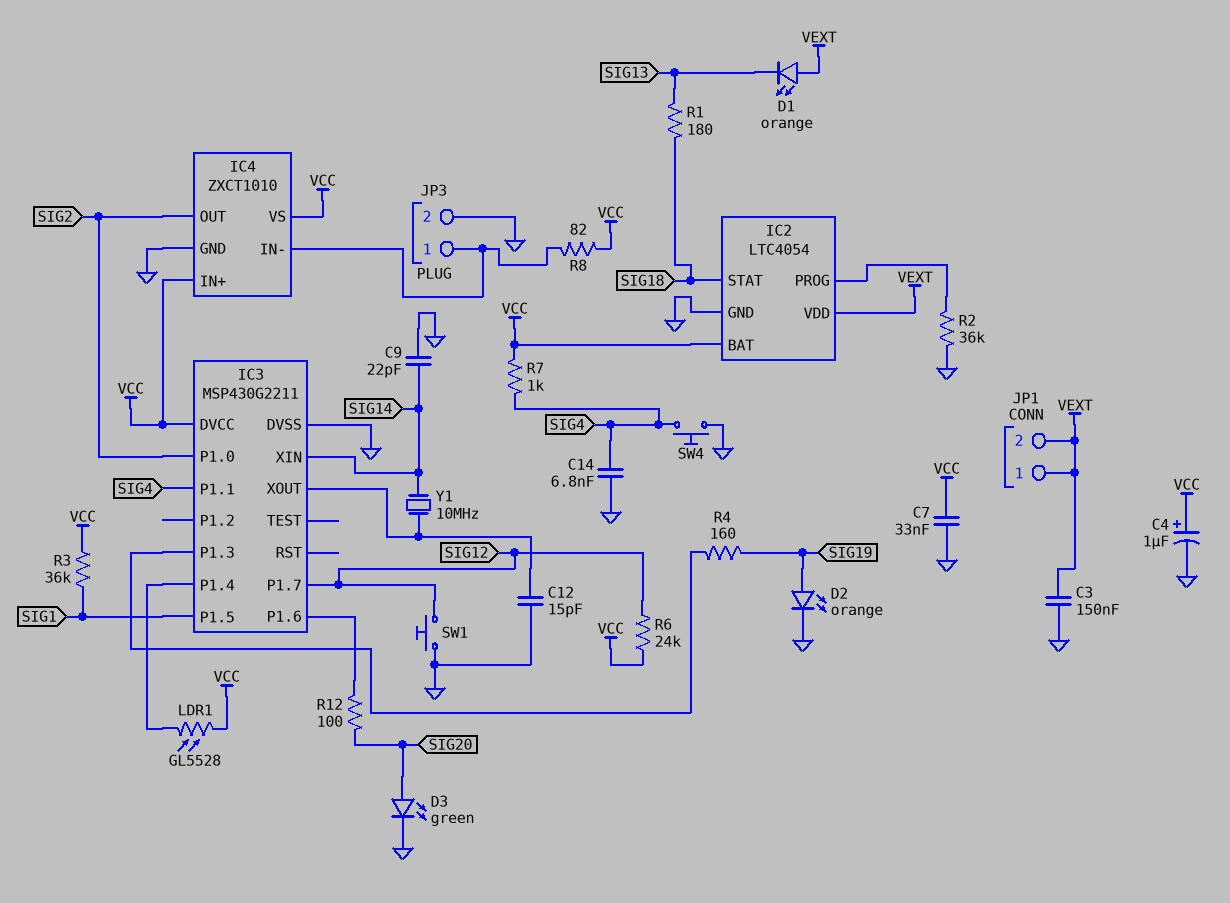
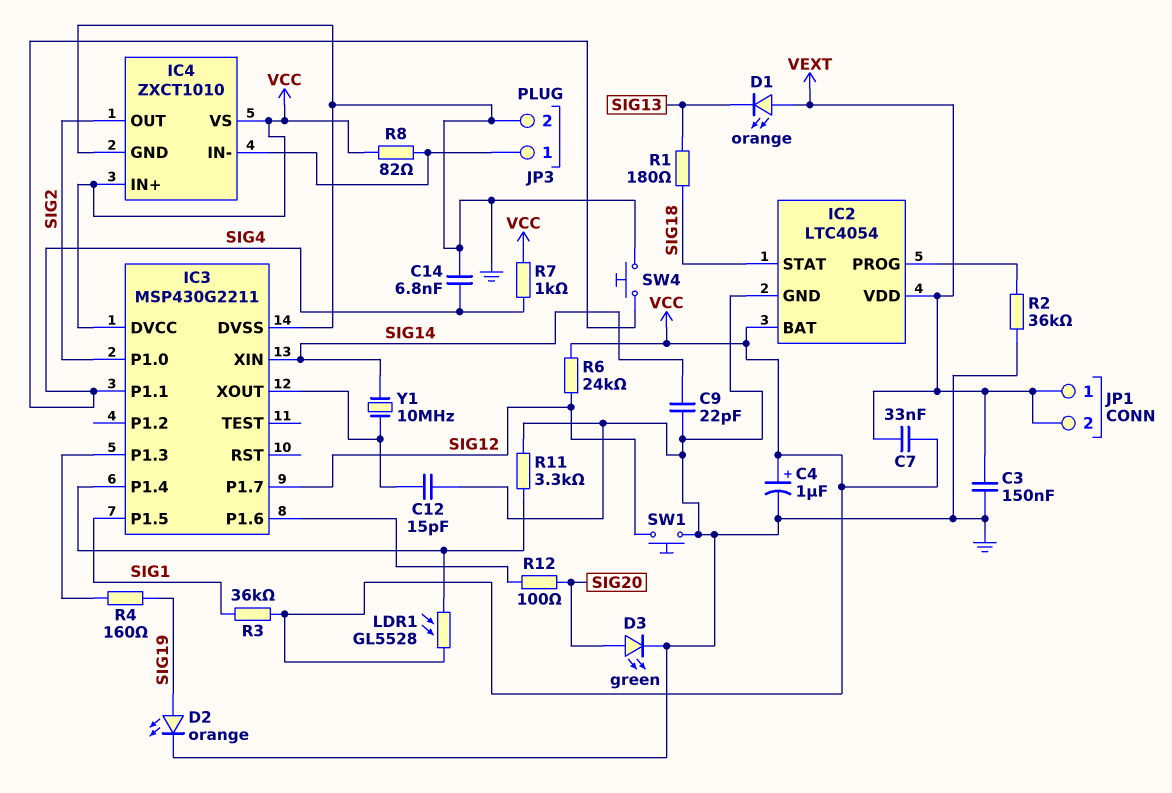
C7: 33nF (GND, VCC) -> 33nF (VCC, VEXT)
R11: none -> 3.3k (GND, IC3/P1.4)

